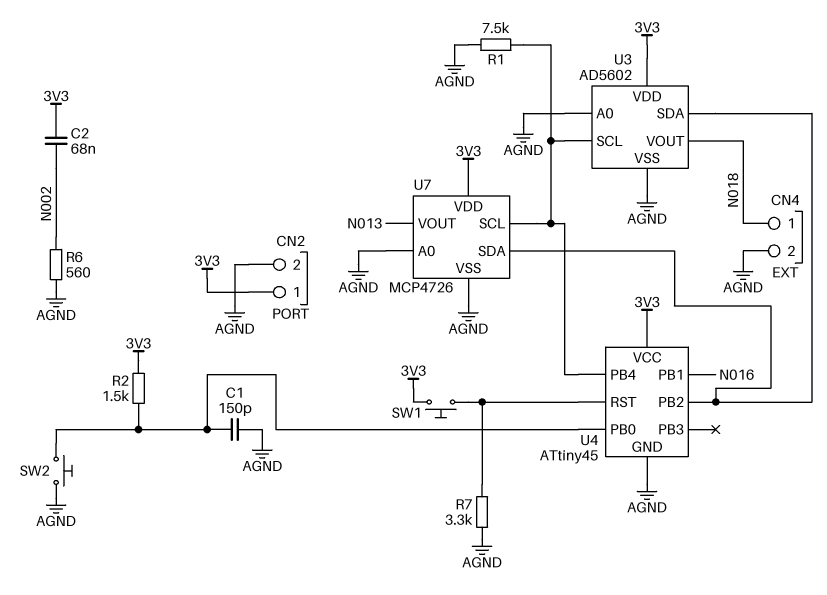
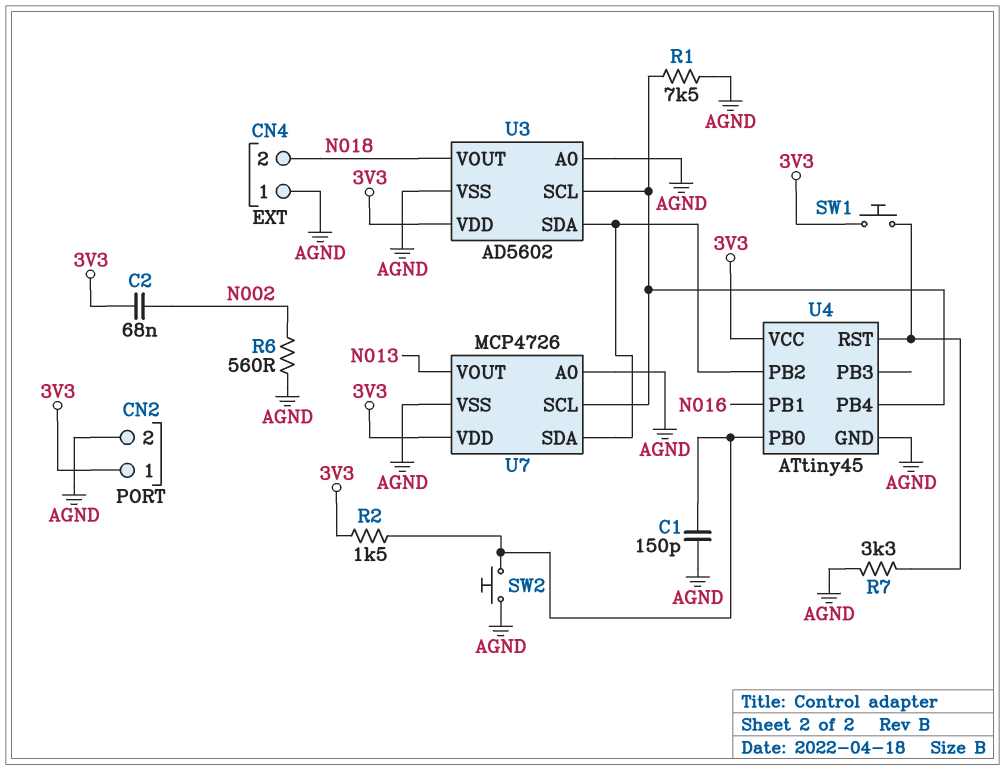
CN4 pin 1: N018 -> AGND
CN4 pin 2: AGND -> N018

